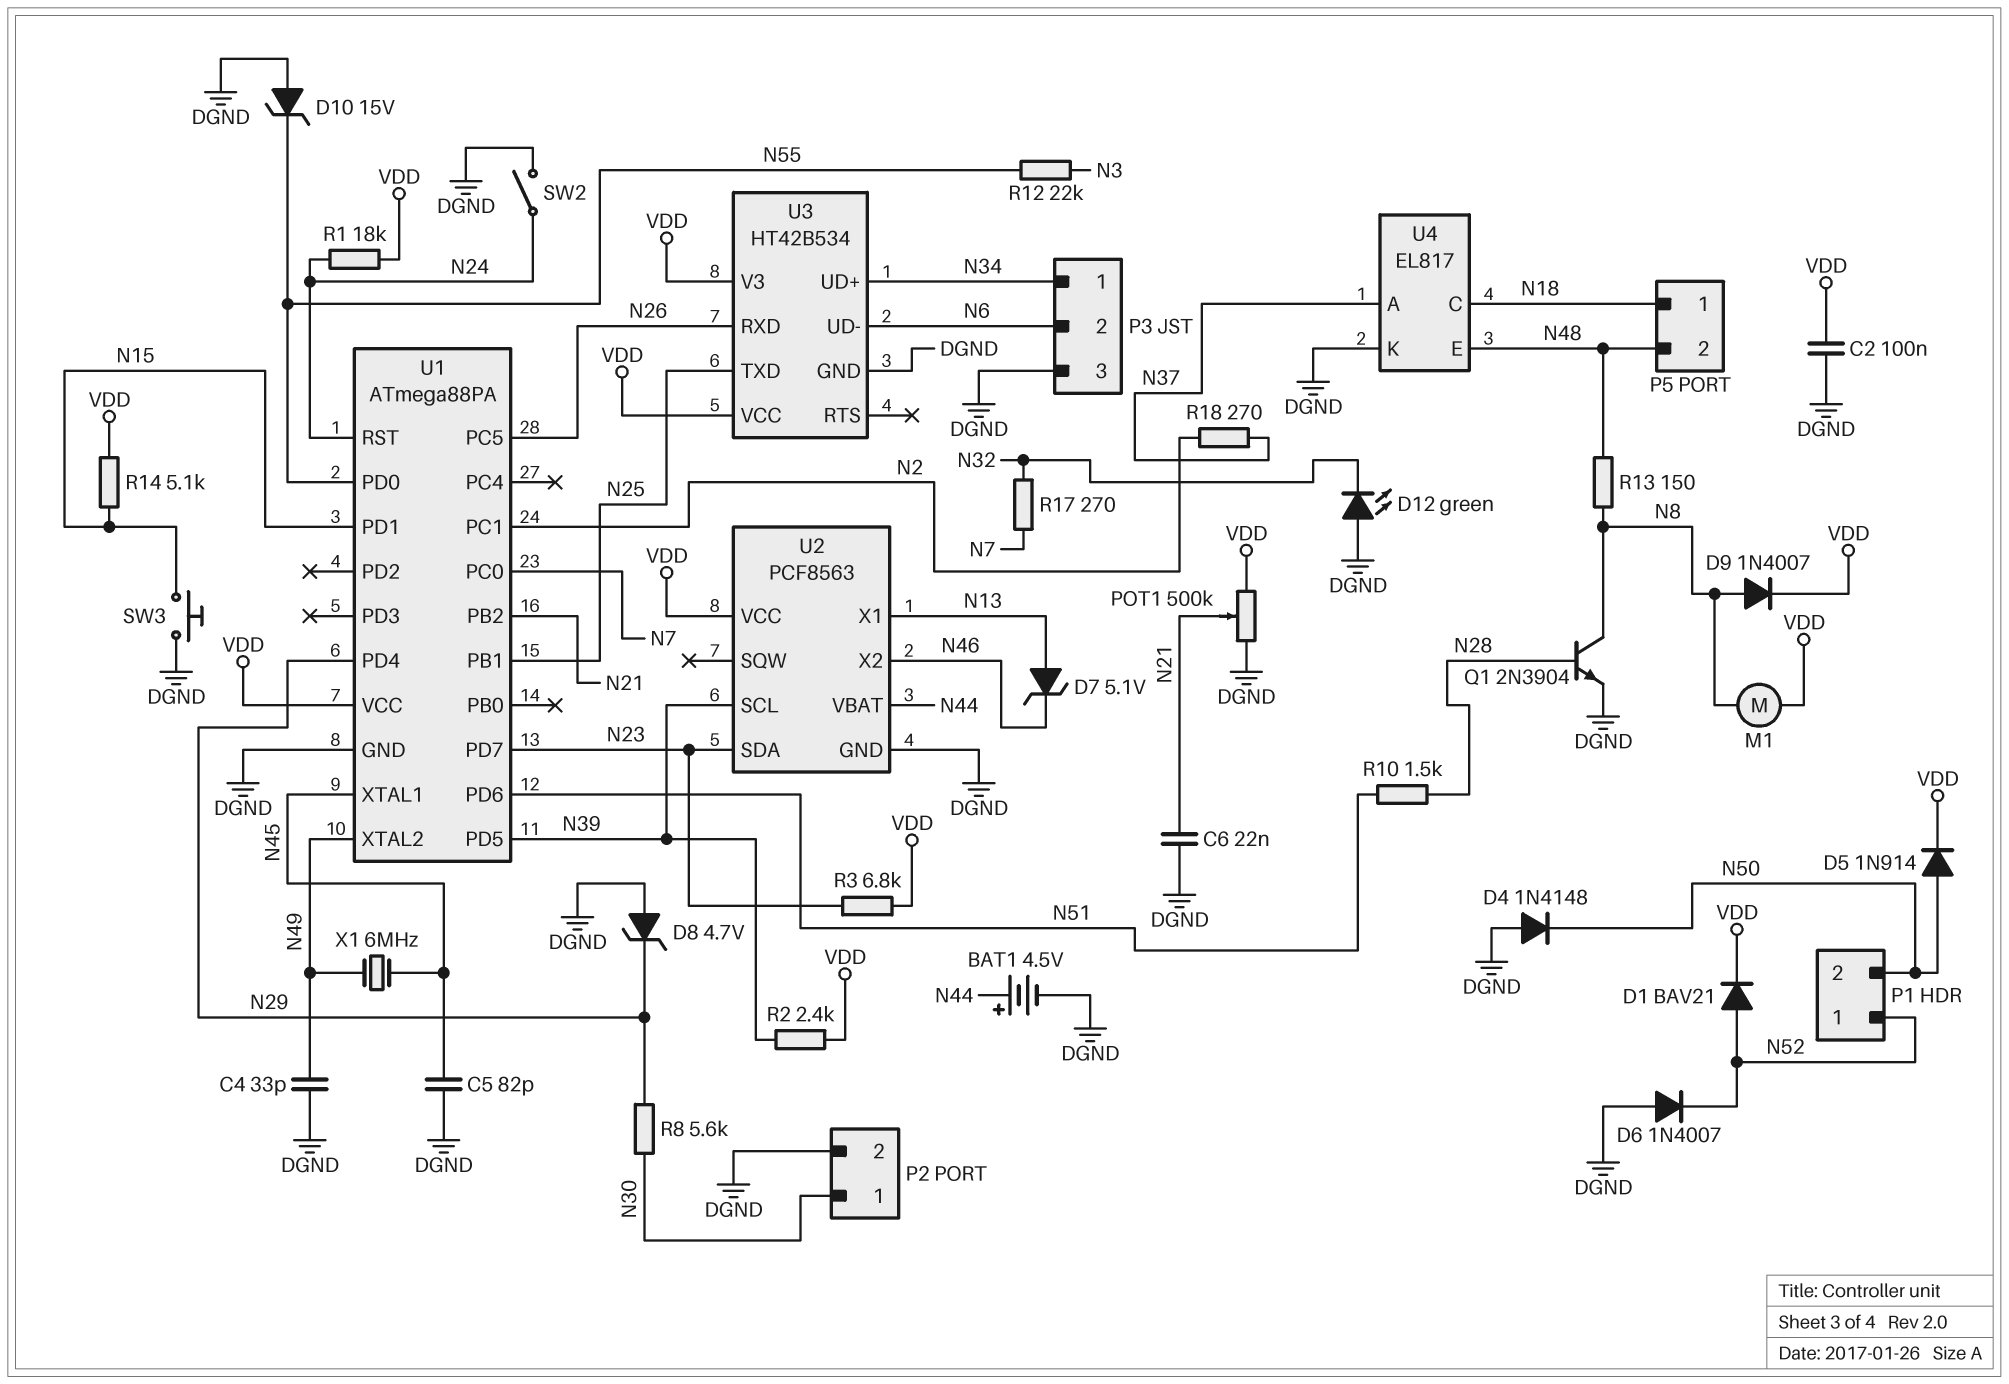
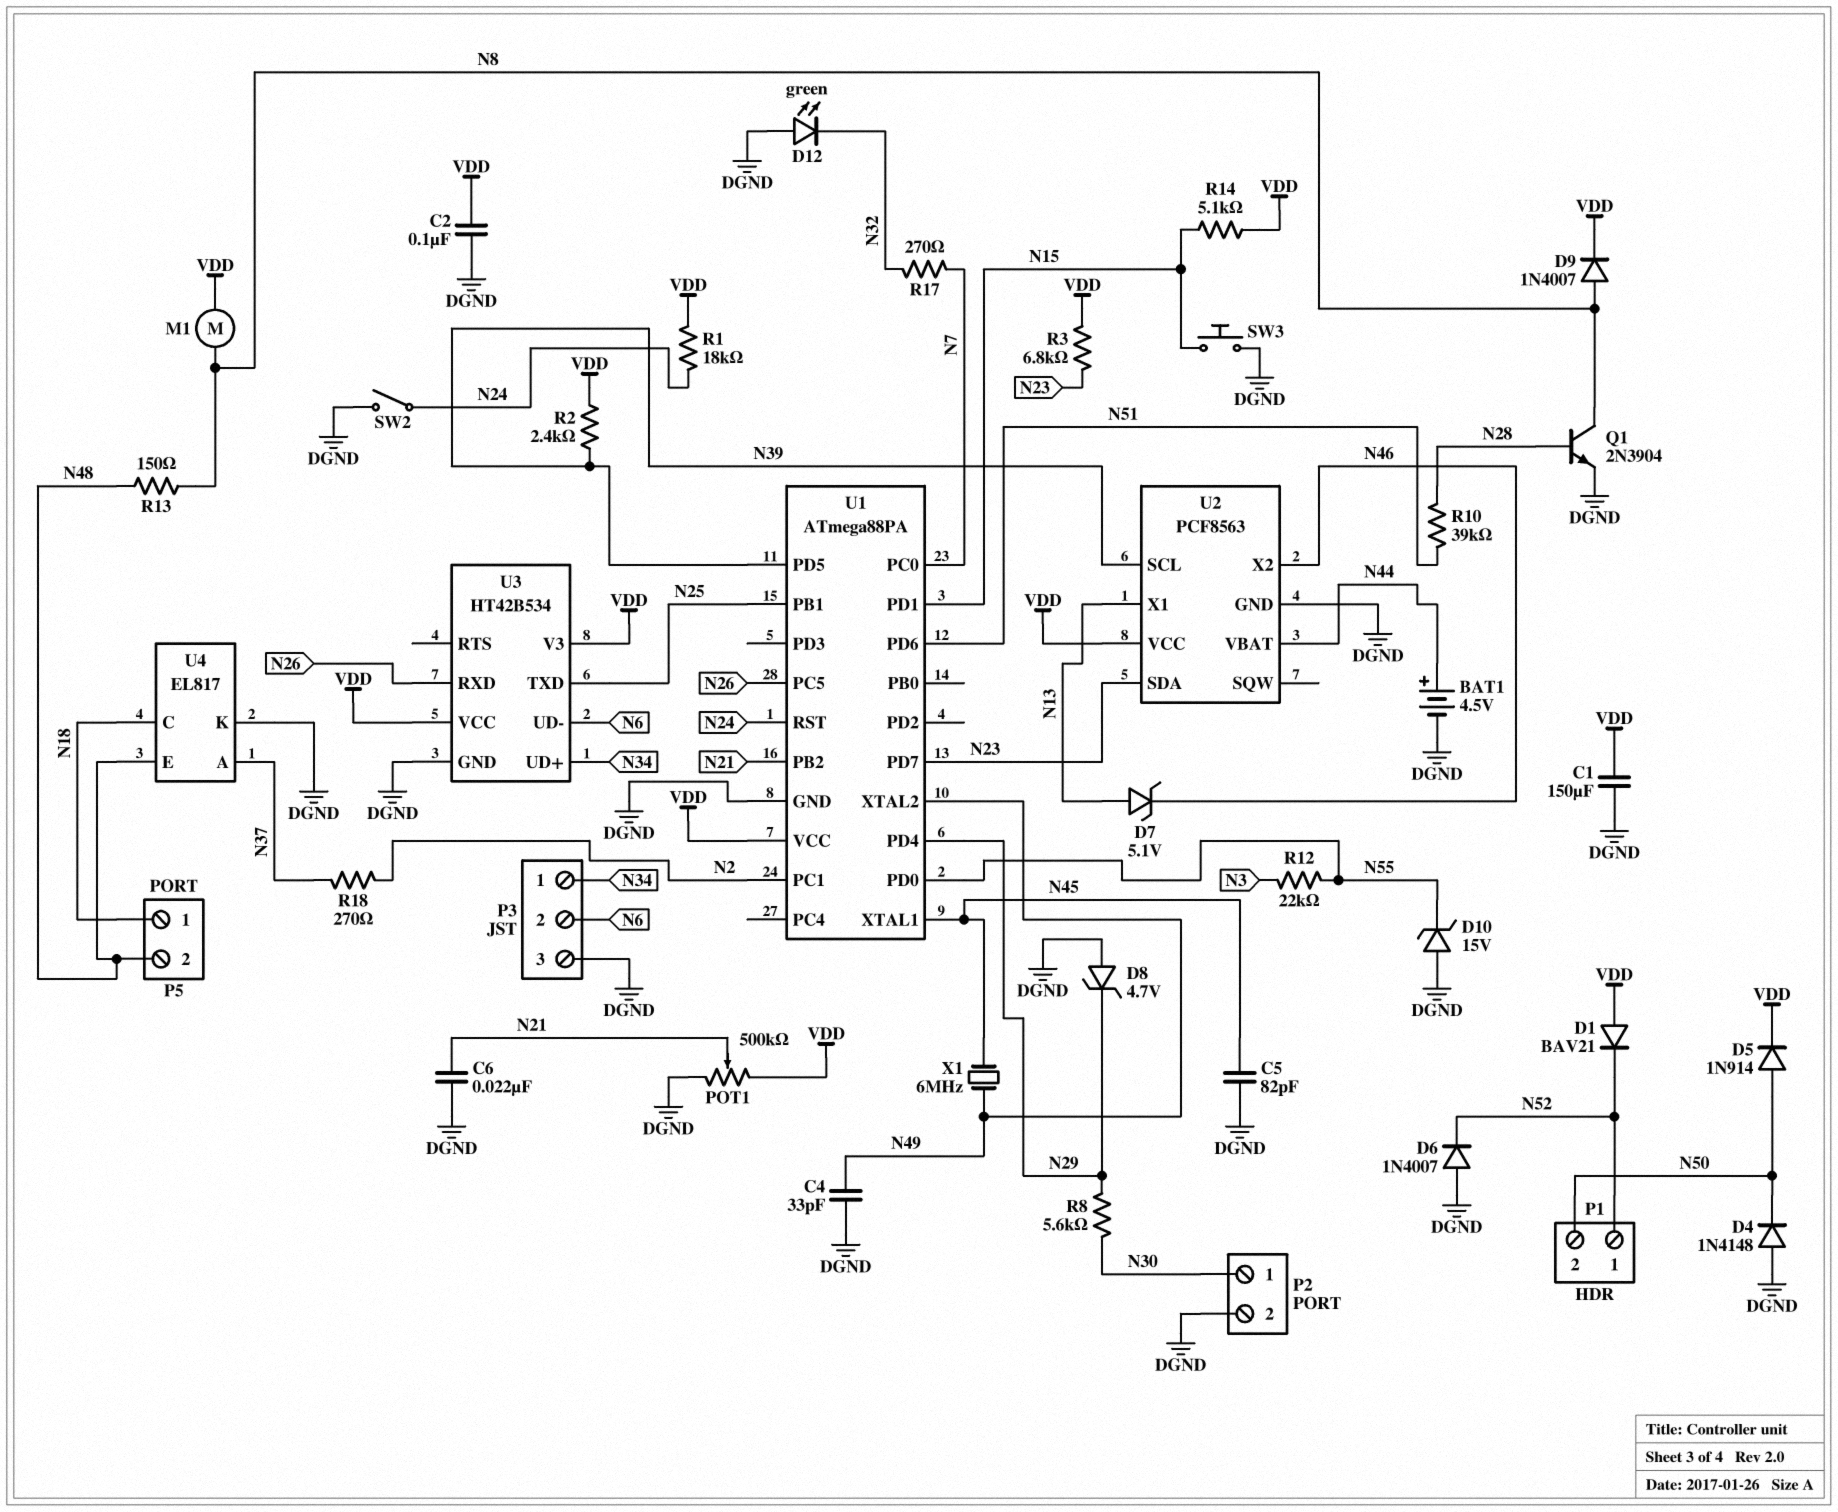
C1: none -> 150uF (DGND, VDD)
D1: diode BAV21 (A N52, K VDD) -> diode BAV21 (A VDD, K N52)
R10: 1.5k (N28, N51) -> 39k (N28, N51)

